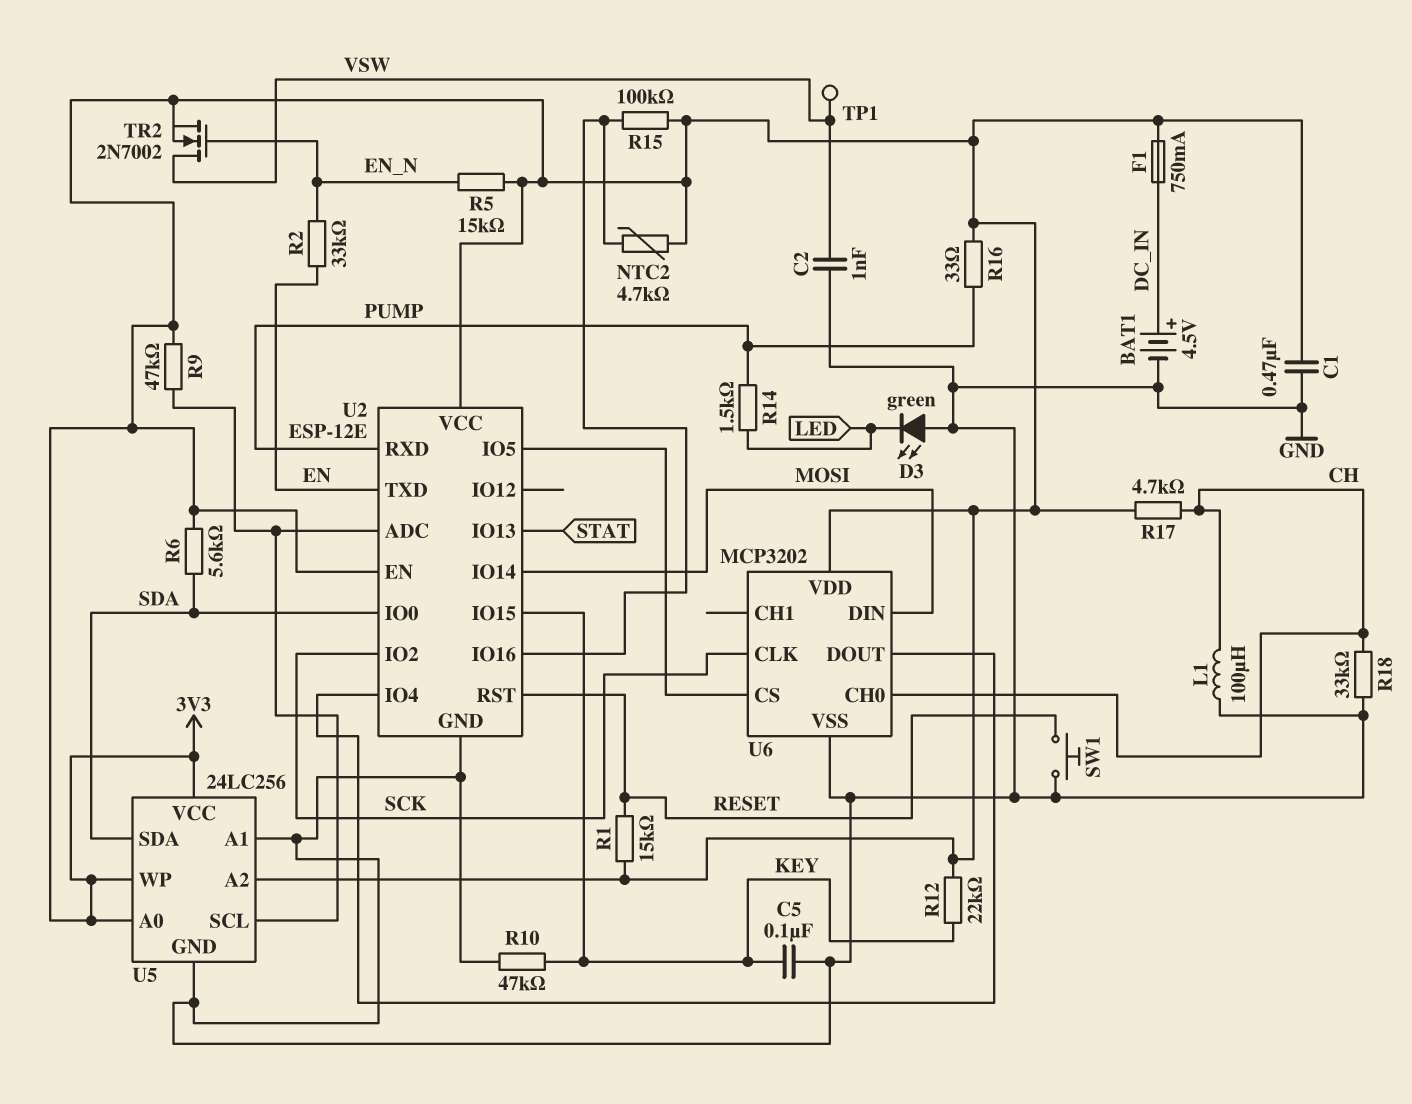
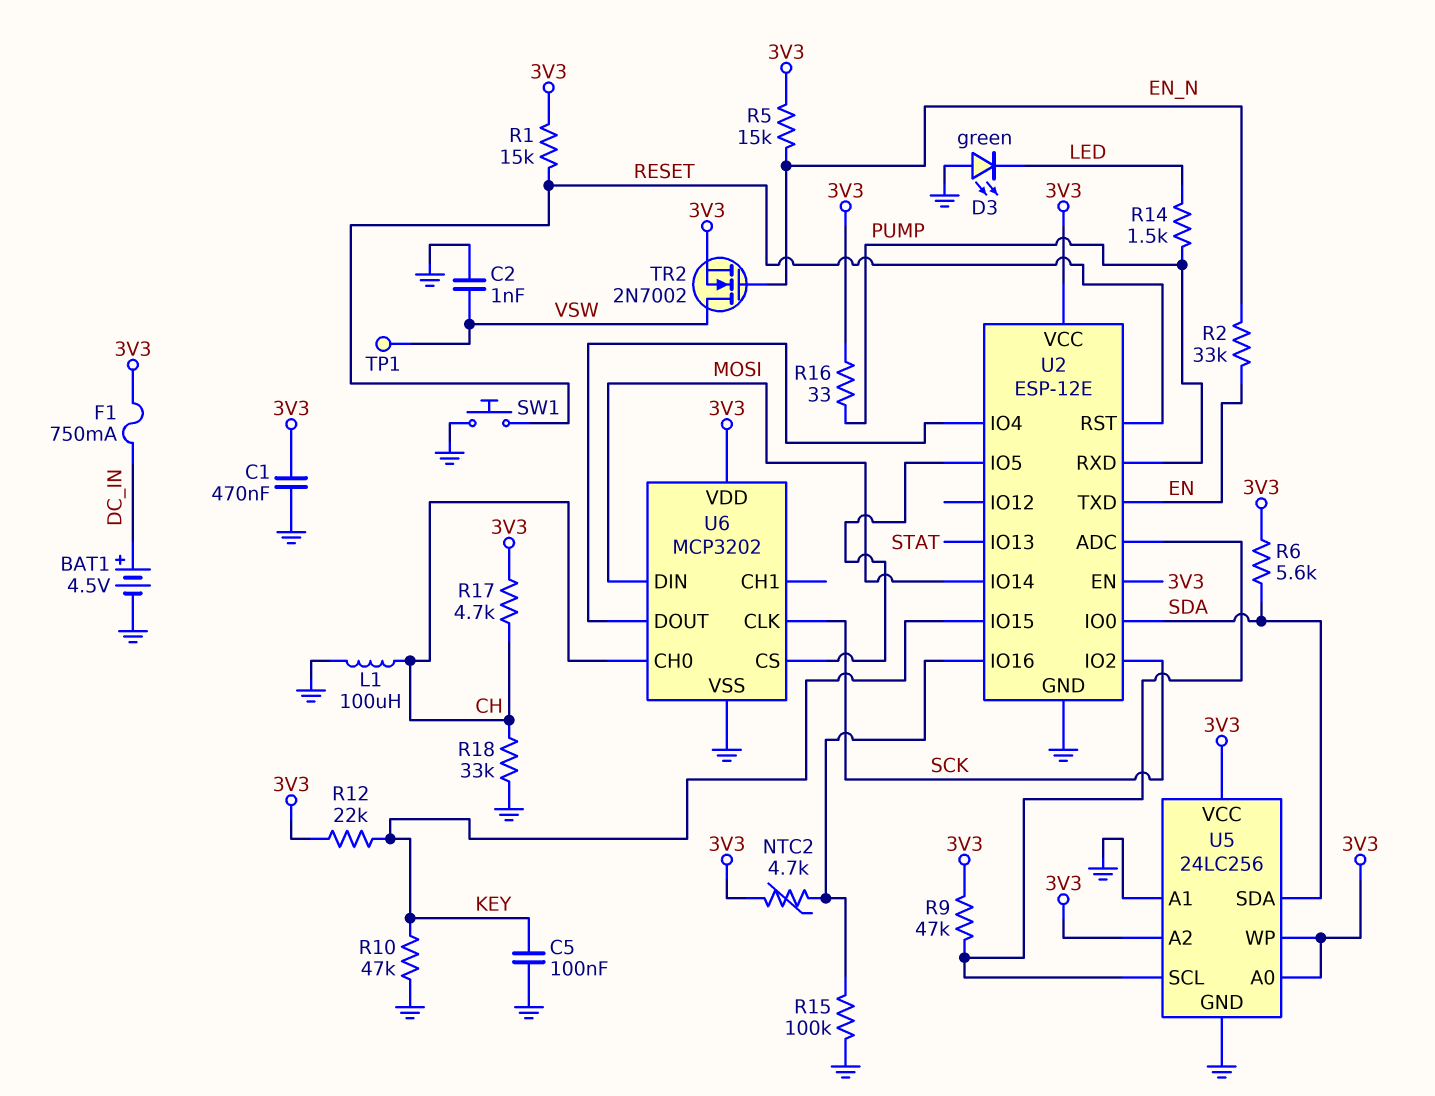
R15: 100k (3V3, U2/IO16) -> 100k (GND, U2/IO16)

